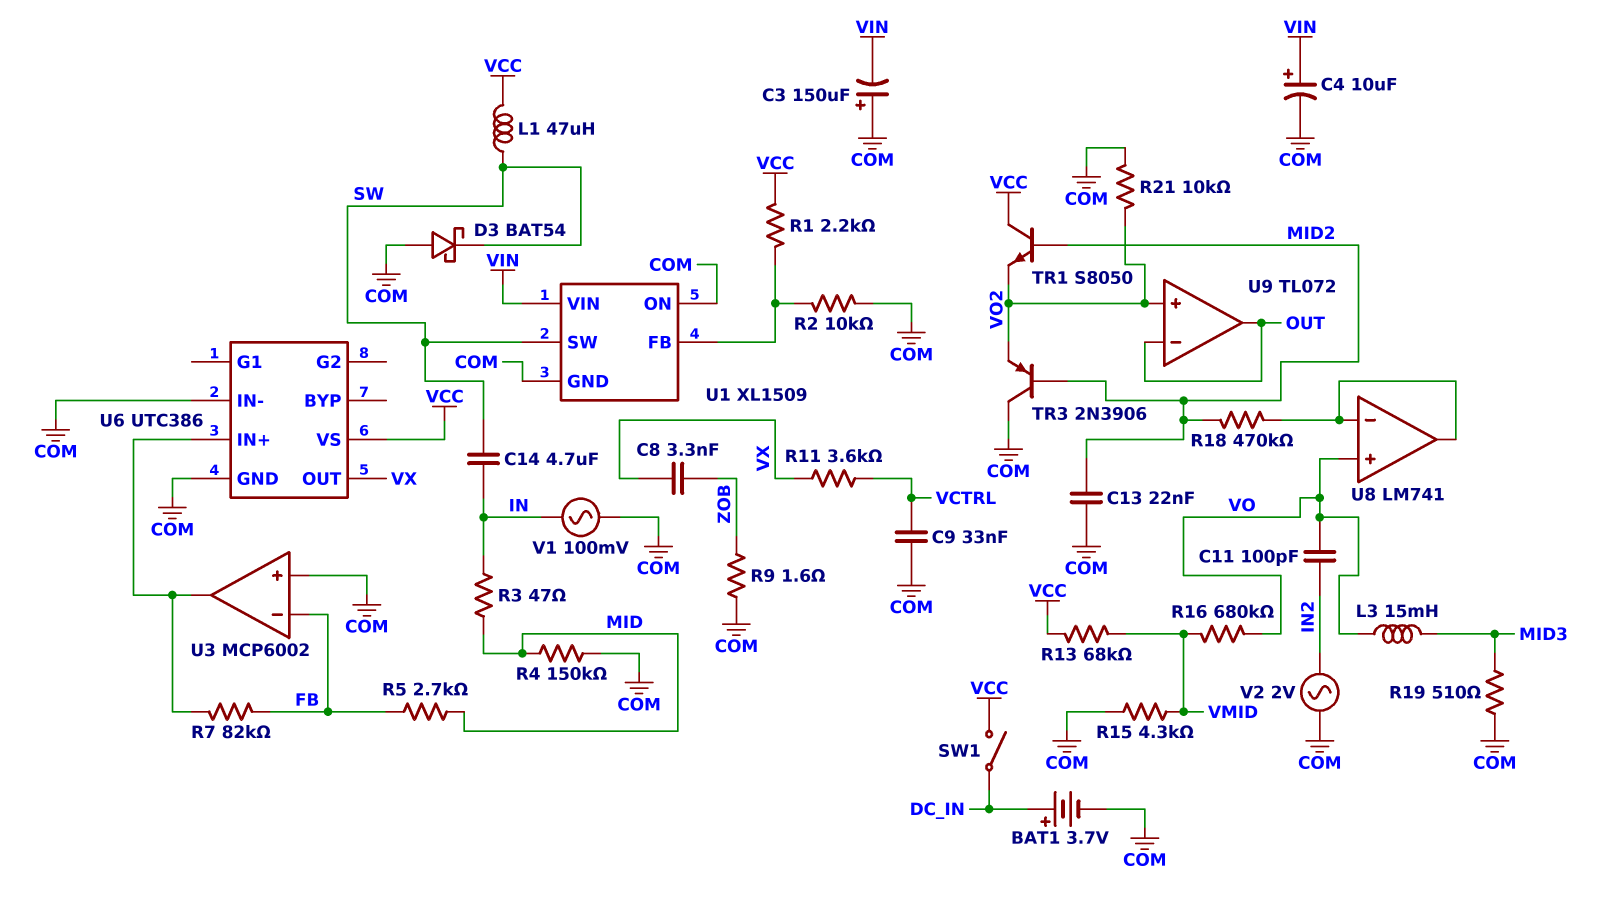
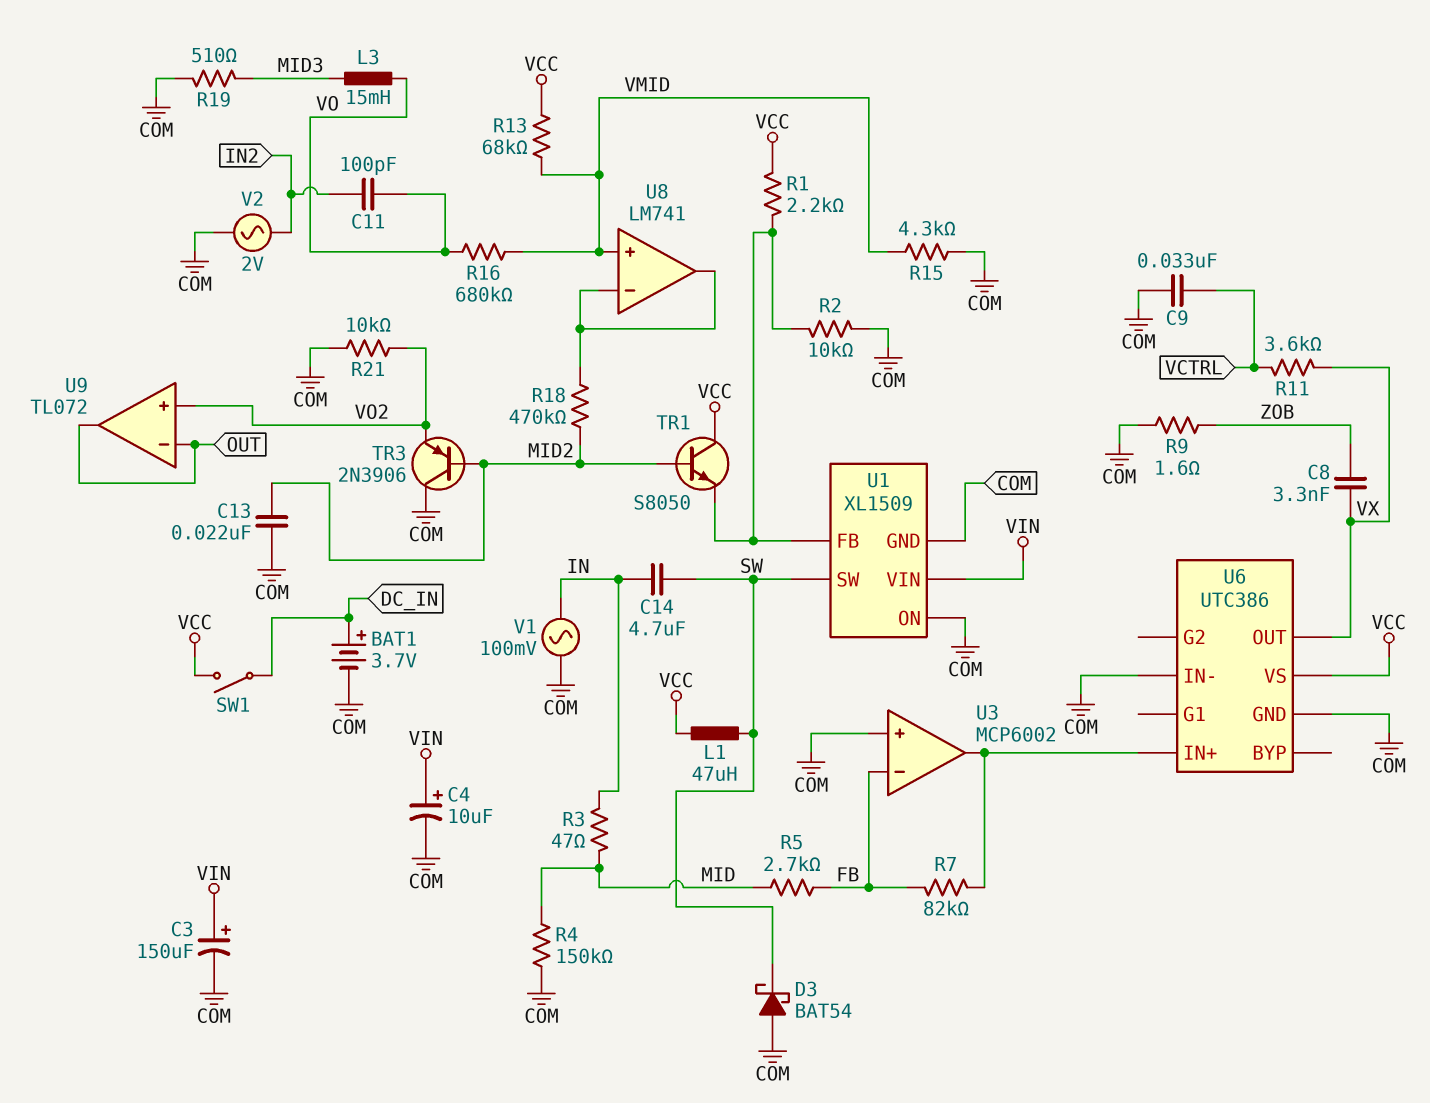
C3: 150uF (plus COM, minus VIN) -> 150uF (plus VIN, minus COM)
TR1: NPN S8050 (B MID2, C VCC, E VO2) -> NPN S8050 (B MID2, C VCC, E U1/FB)
U8 pin in+: VO -> VMID

